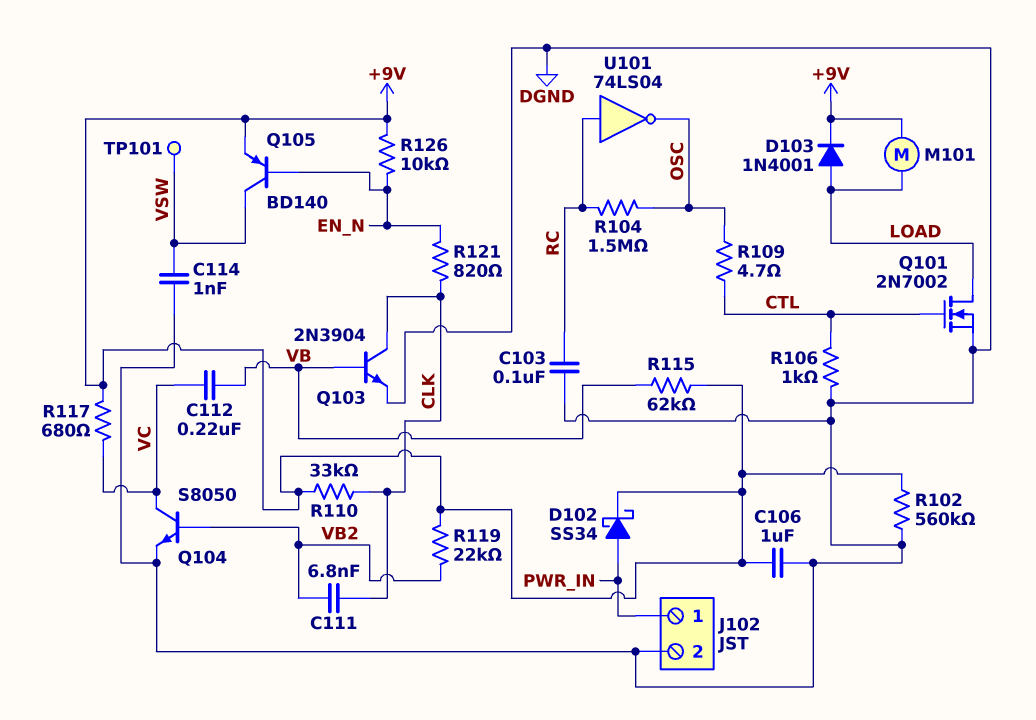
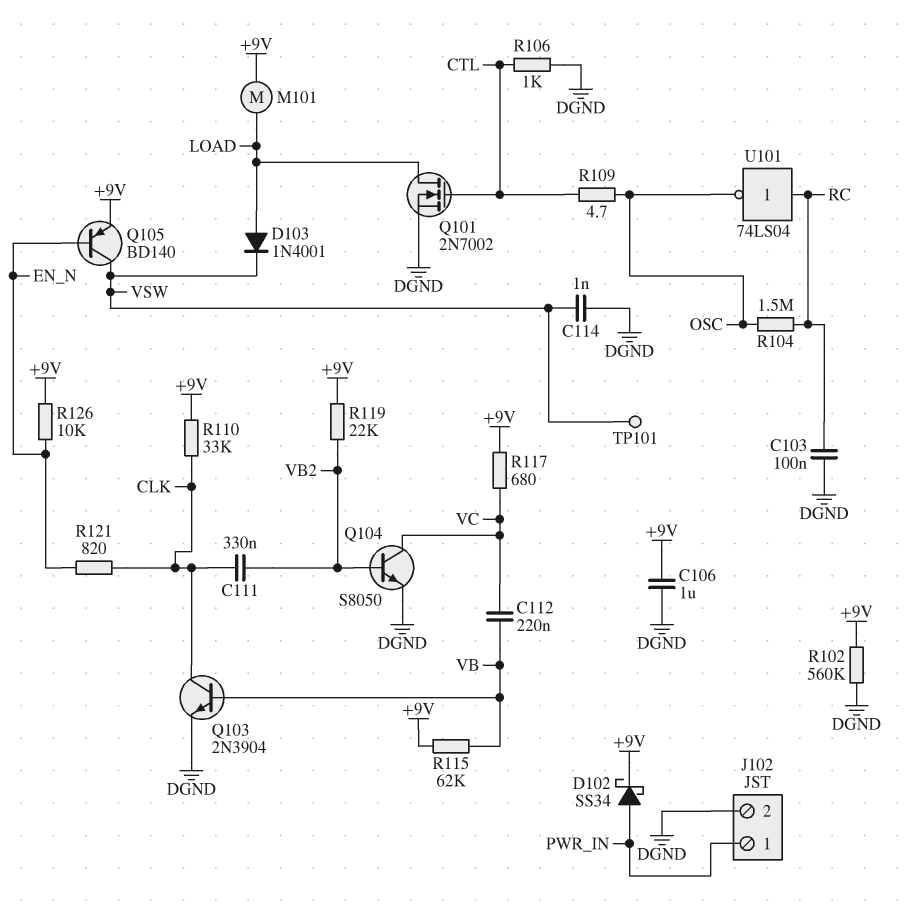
C111: 6.8nF (CLK, VB2) -> 330nF (CLK, VB2)
D103: diode 1N4001 (A LOAD, K +9V) -> diode 1N4001 (A LOAD, K VSW)

